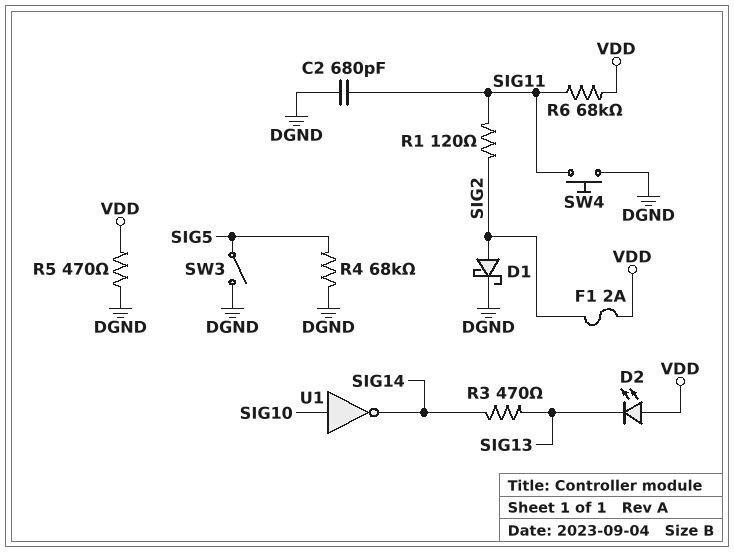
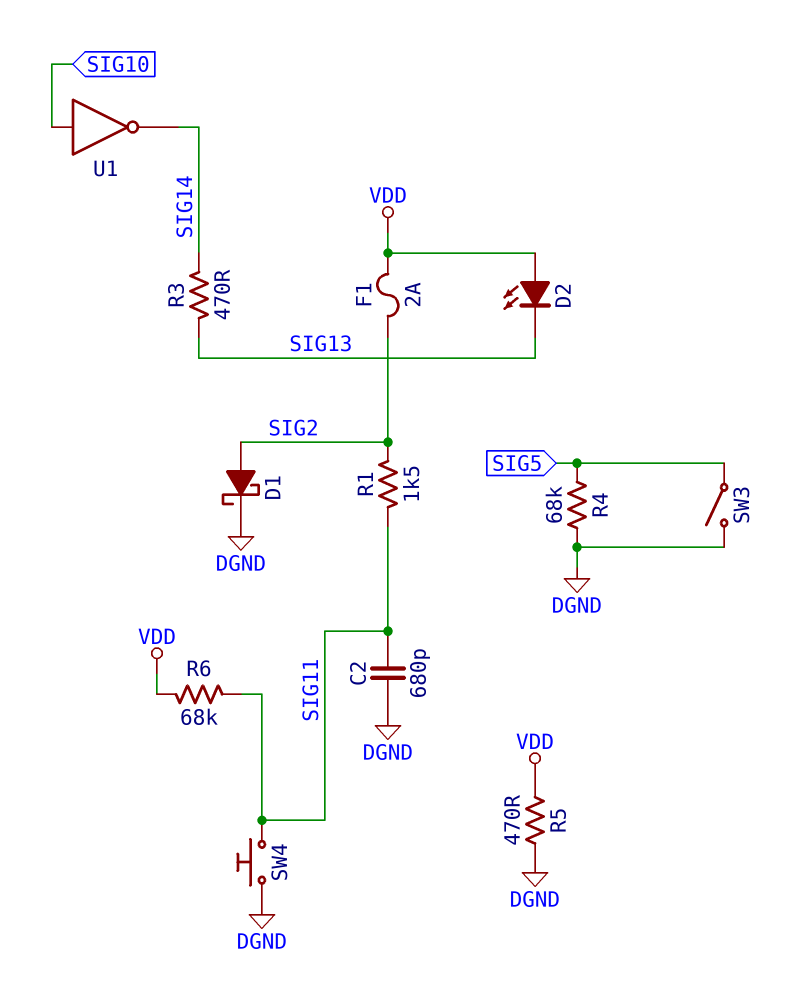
R1: 120 (SIG2, SIG11) -> 1.5k (SIG2, SIG11)

